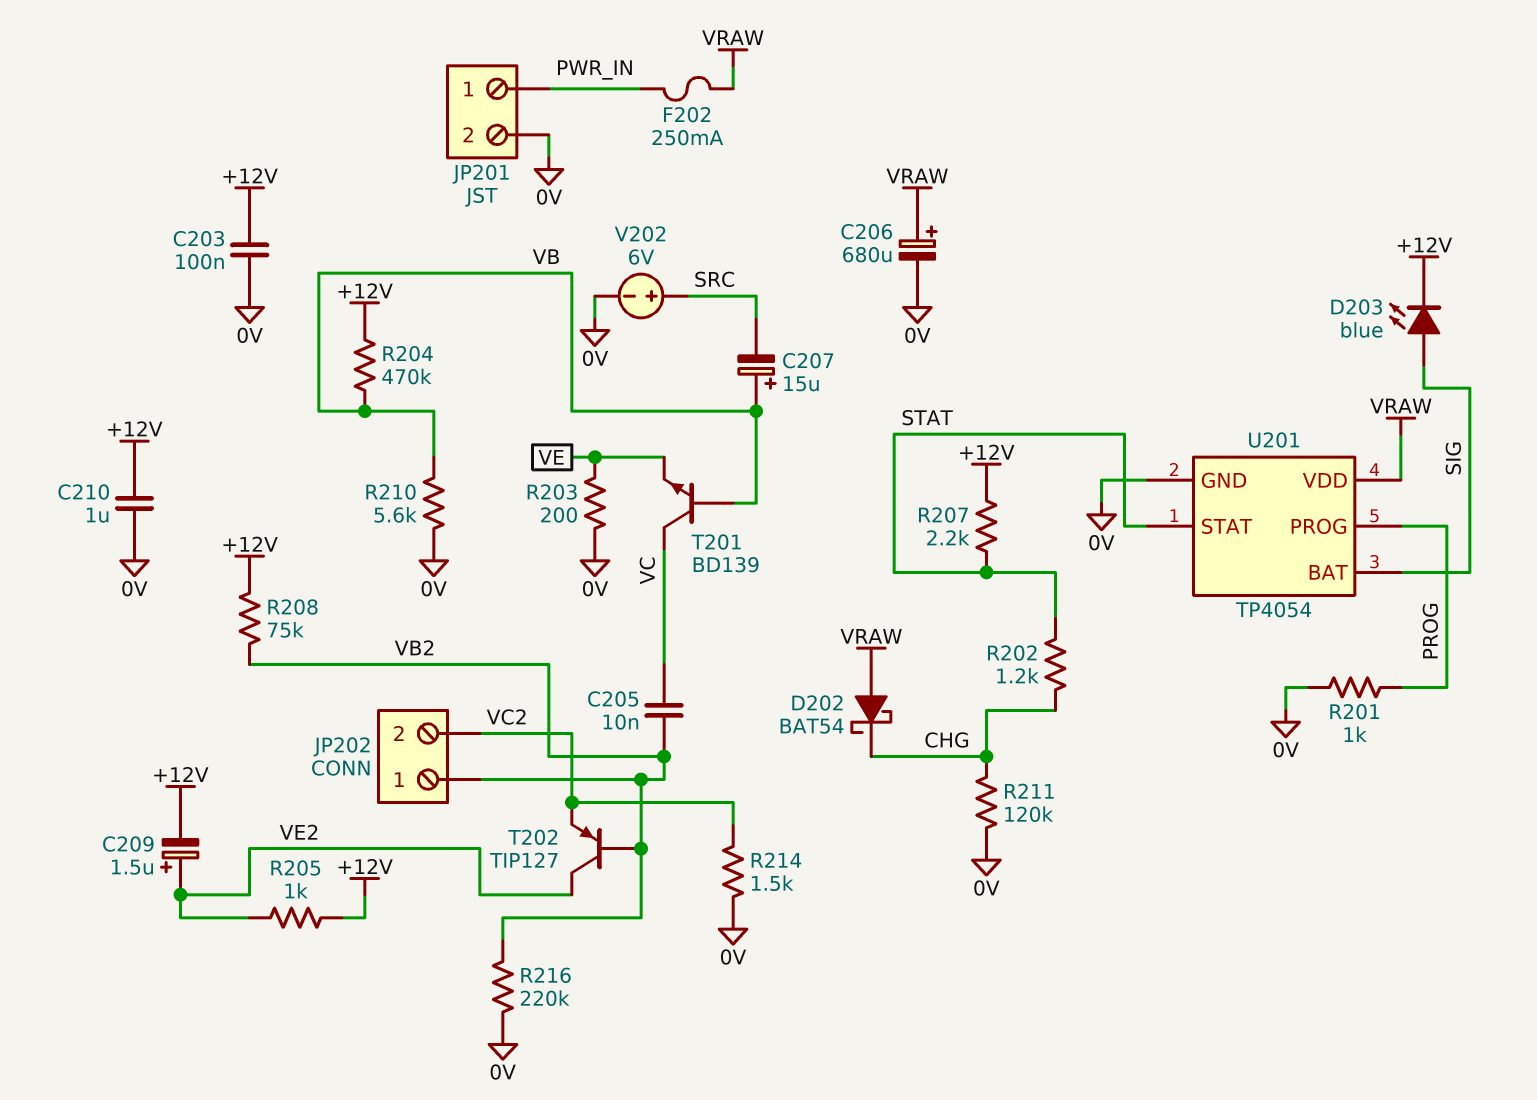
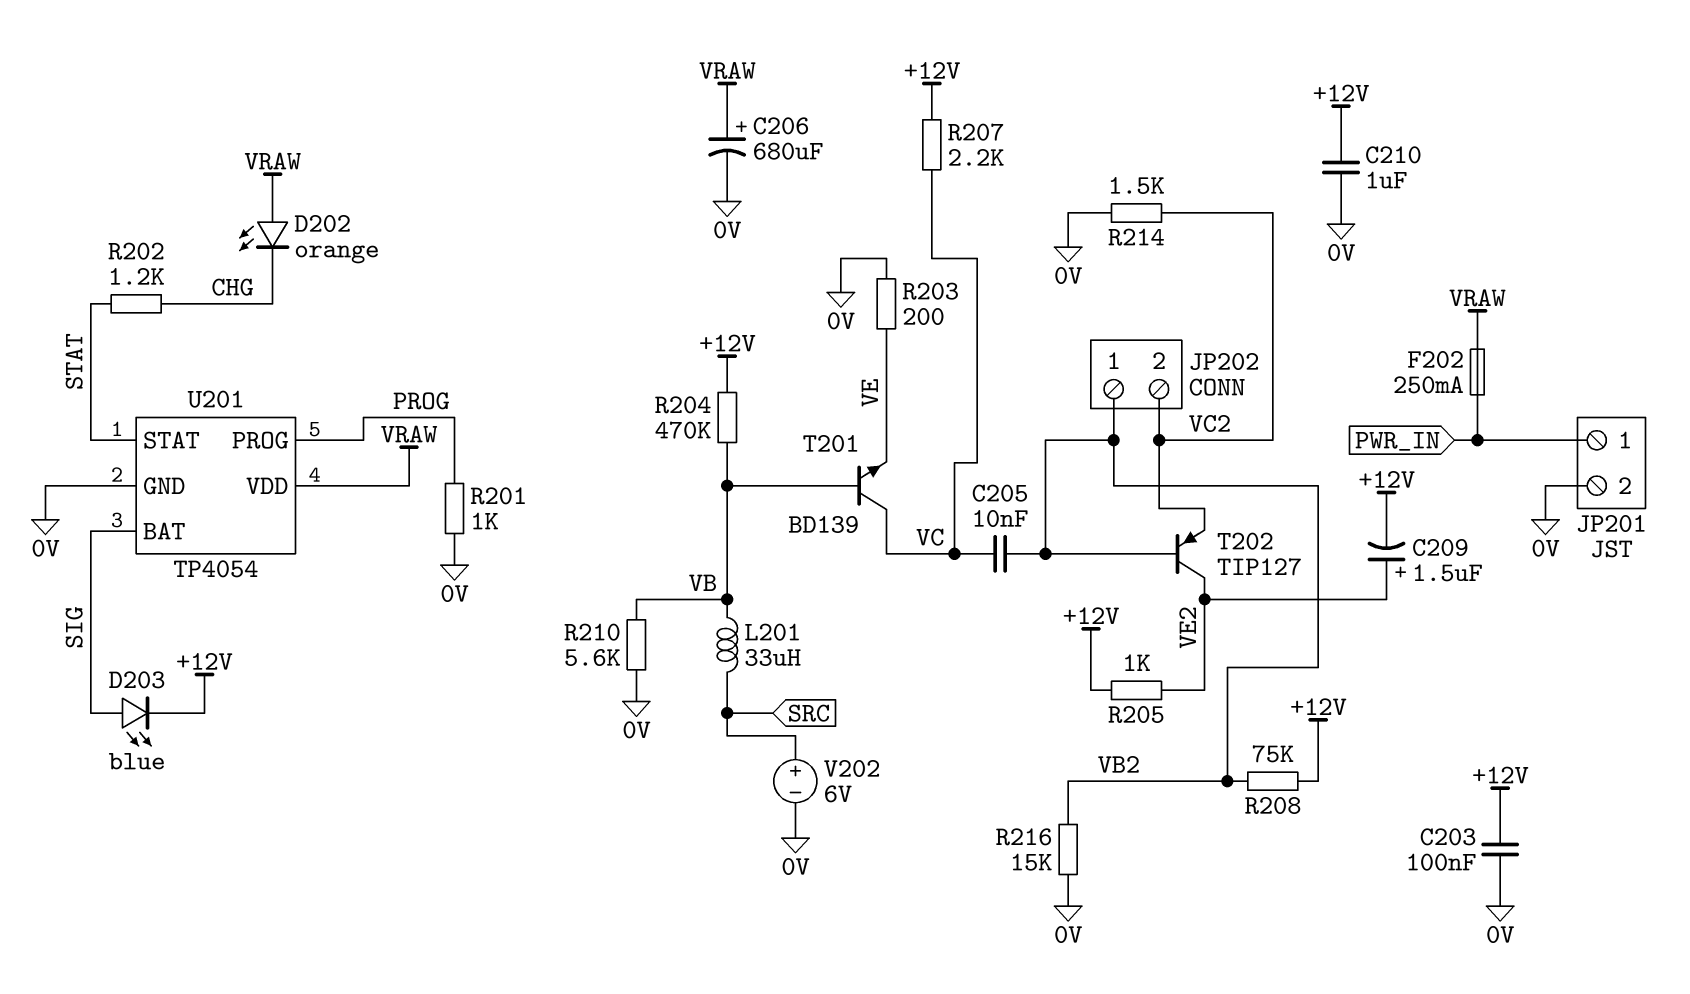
C207: 15uF (plus VB, minus SRC) -> none
D202: schottky BAT54 (A VRAW, K CHG) -> LED orange (A VRAW, K CHG)
L201: none -> 33uH (SRC, VB)
R207: 2.2k (+12V, STAT) -> 2.2k (+12V, VC)
R211: 120k (0V, CHG) -> none
R216: 220k (0V, VB2) -> 15k (0V, VB2)

